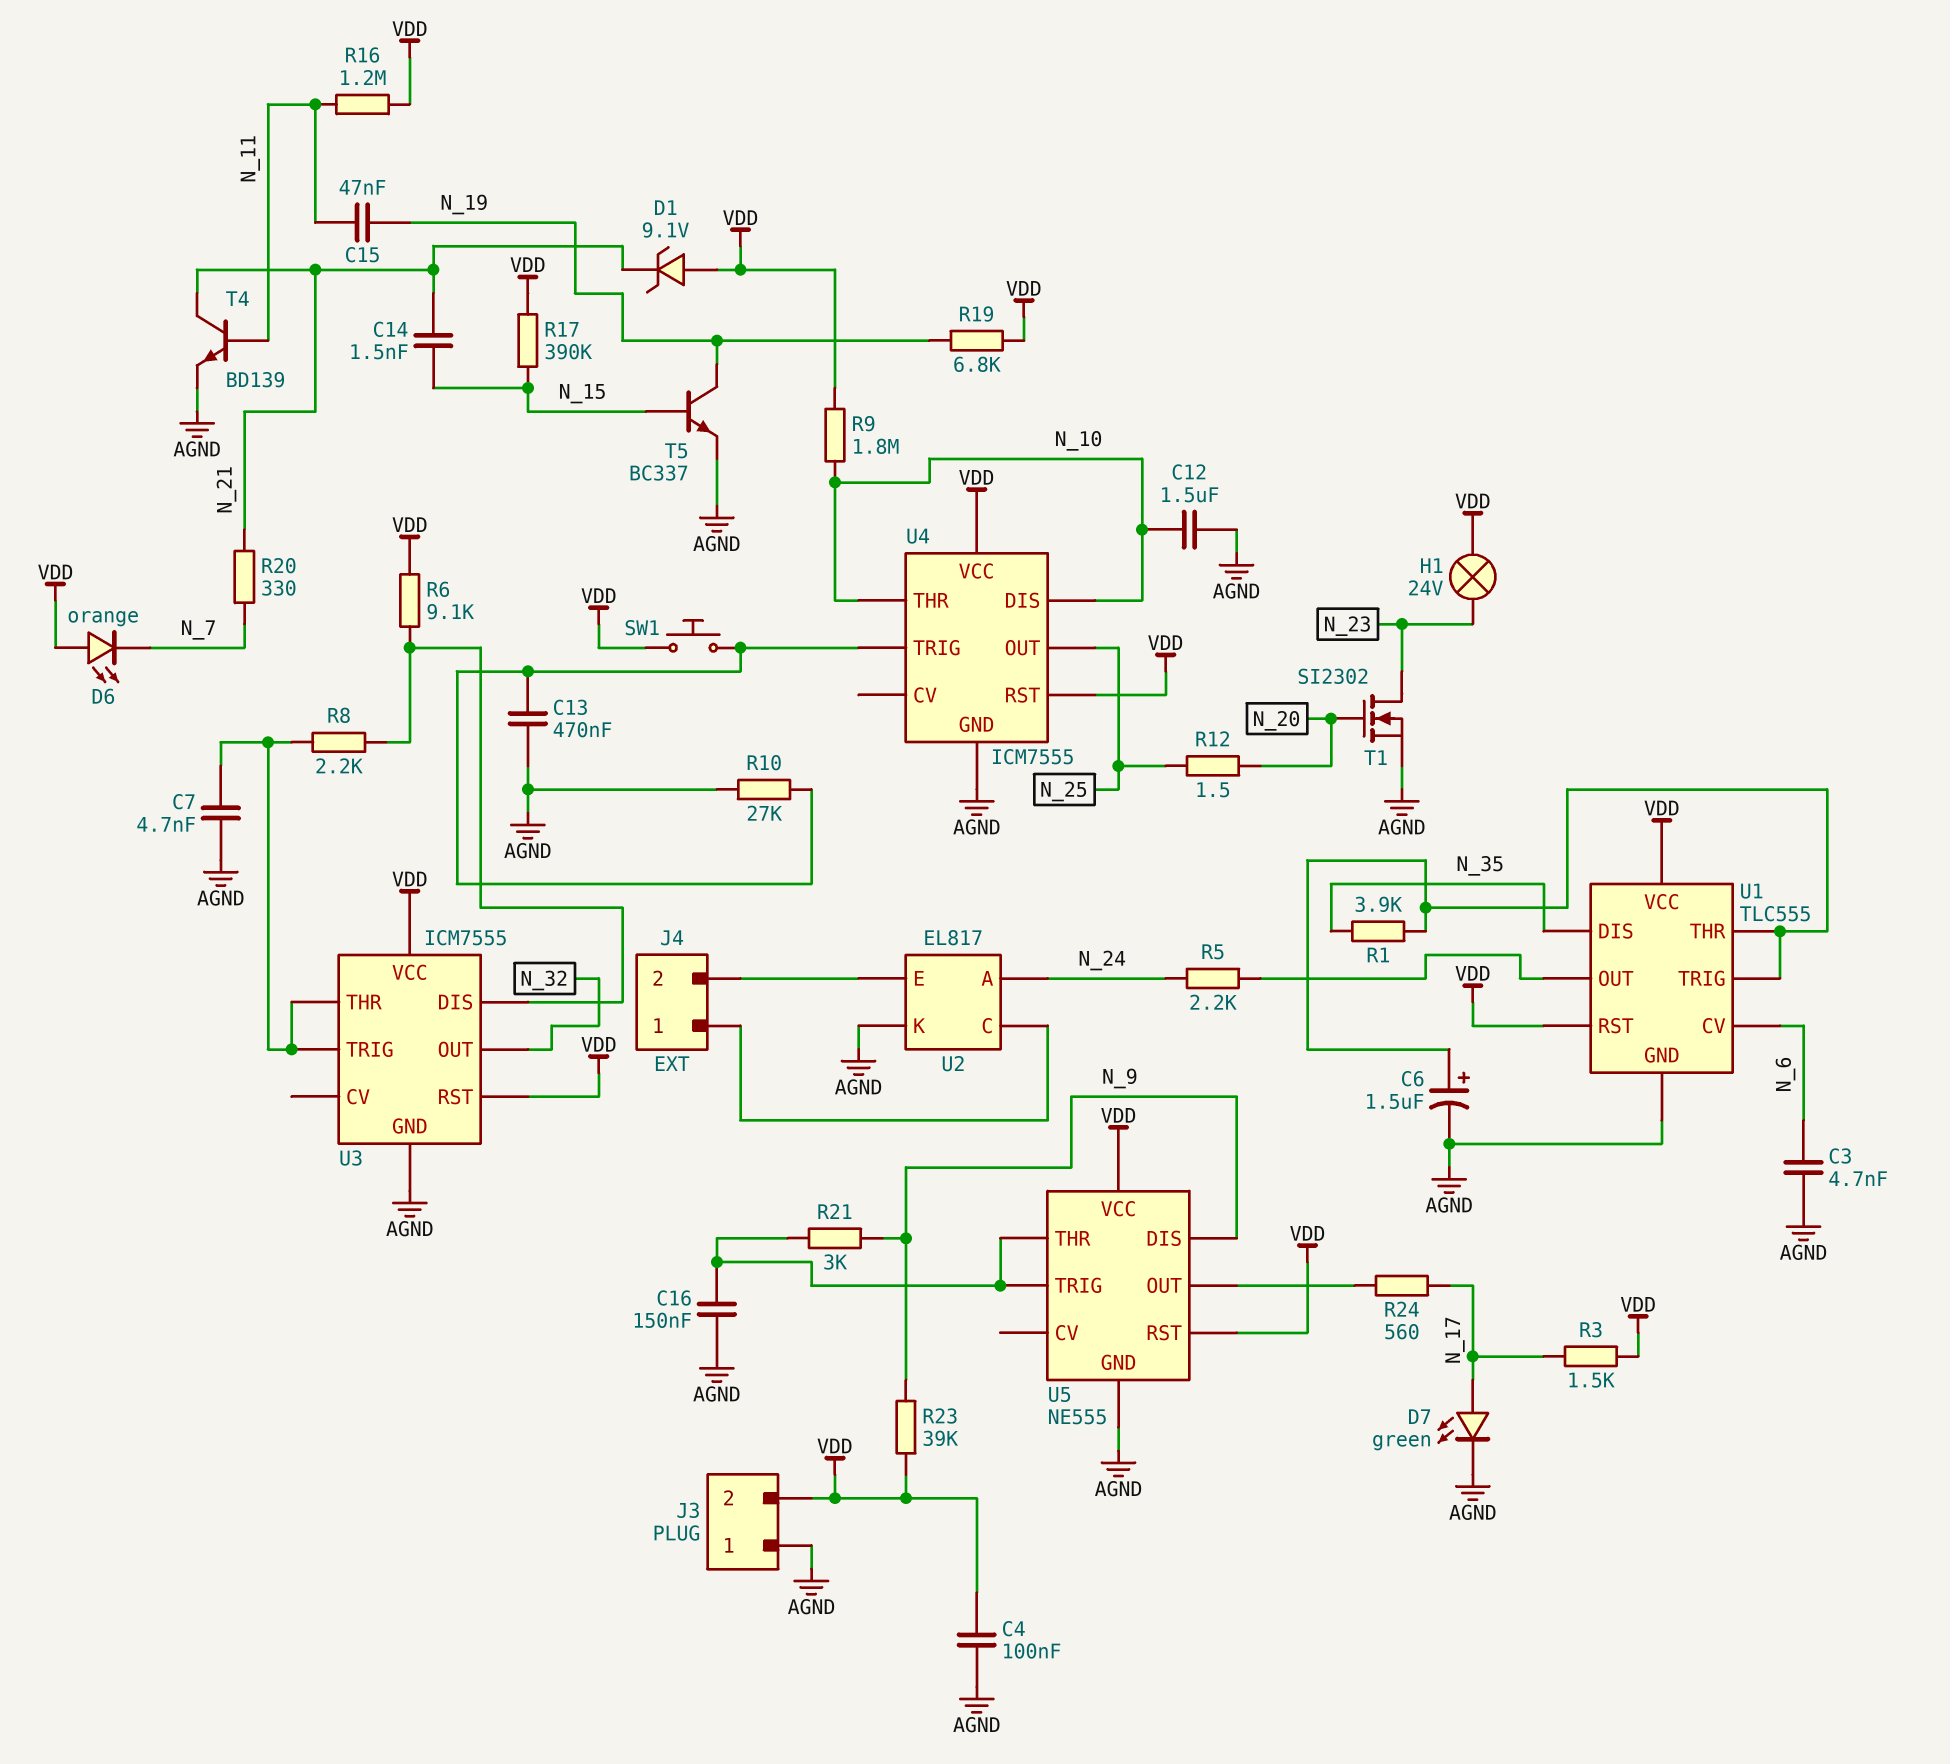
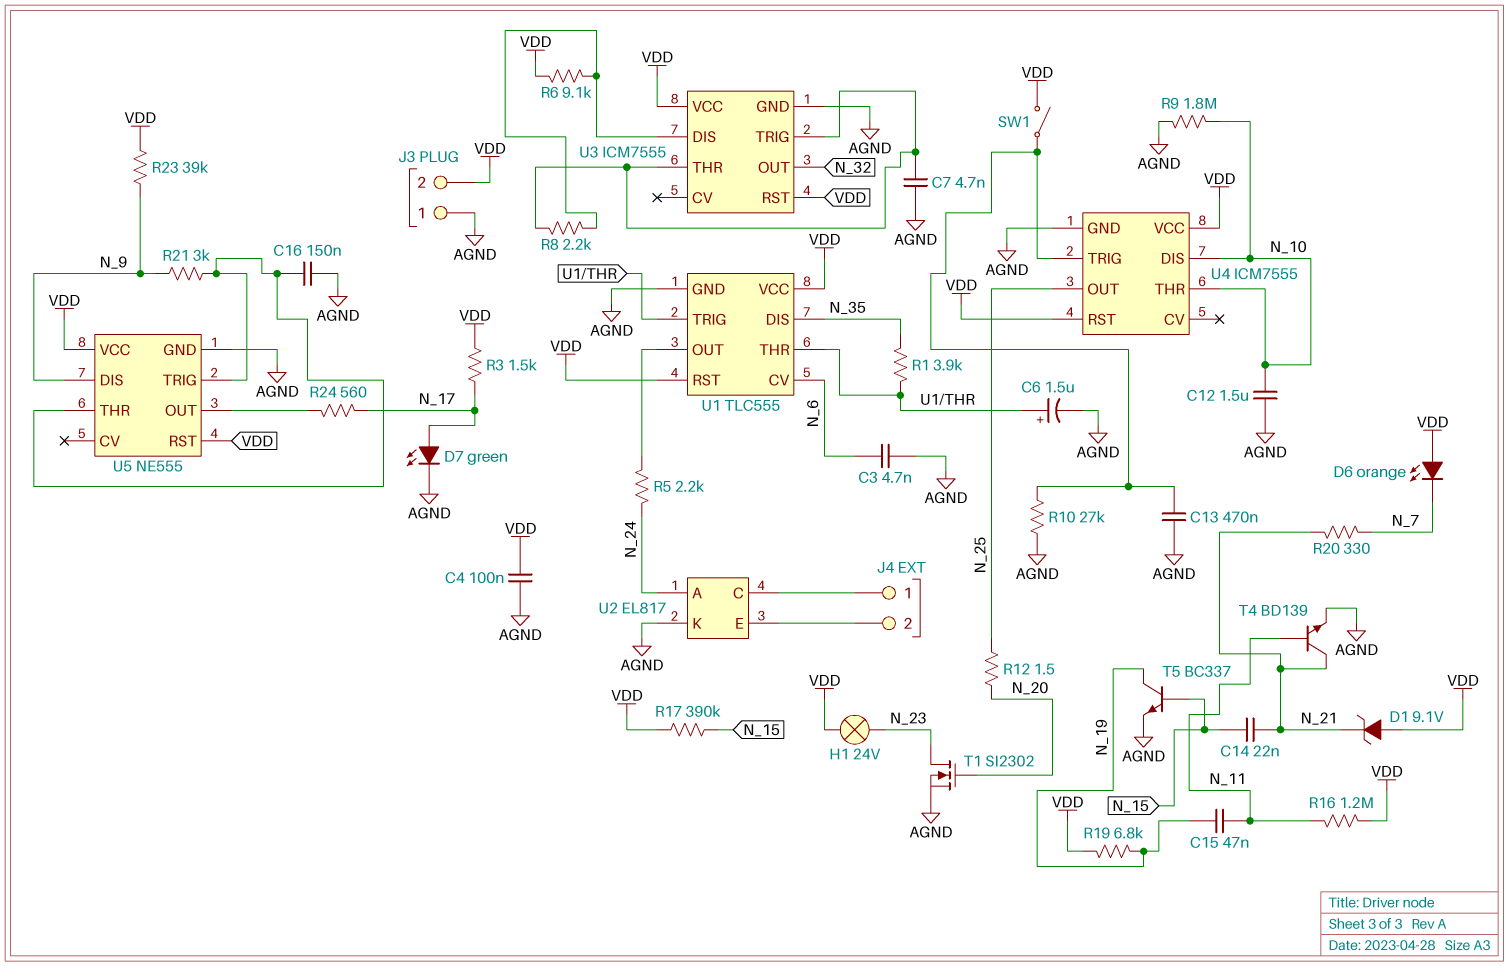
C14: 1.5nF (N_15, N_21) -> 22nF (N_15, N_21)
R9: 1.8M (N_10, VDD) -> 1.8M (AGND, N_10)
SW1: button (U4/TRIG, VDD) -> switch (U4/TRIG, VDD)

